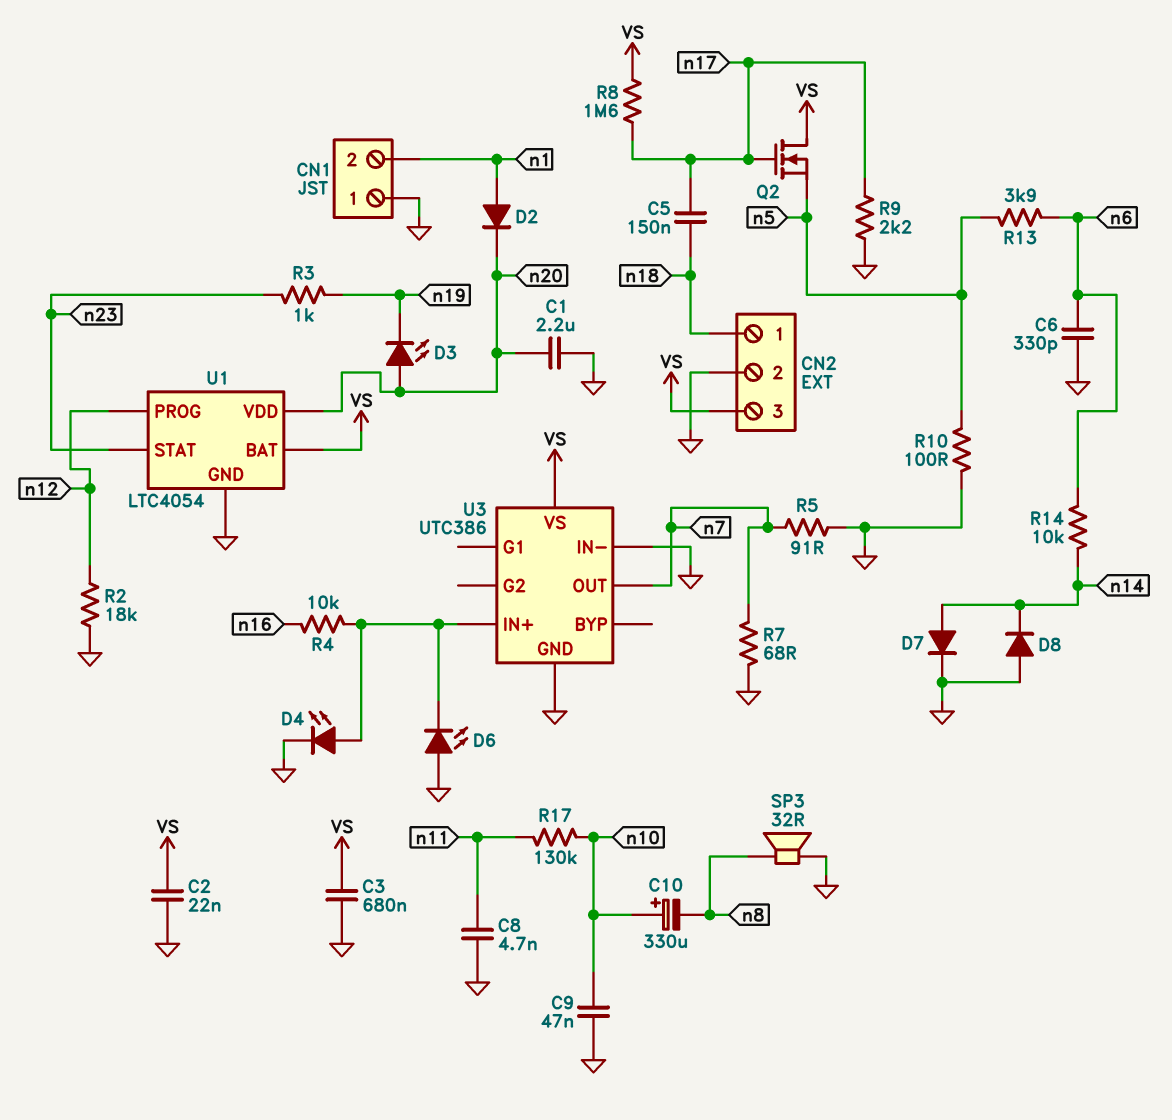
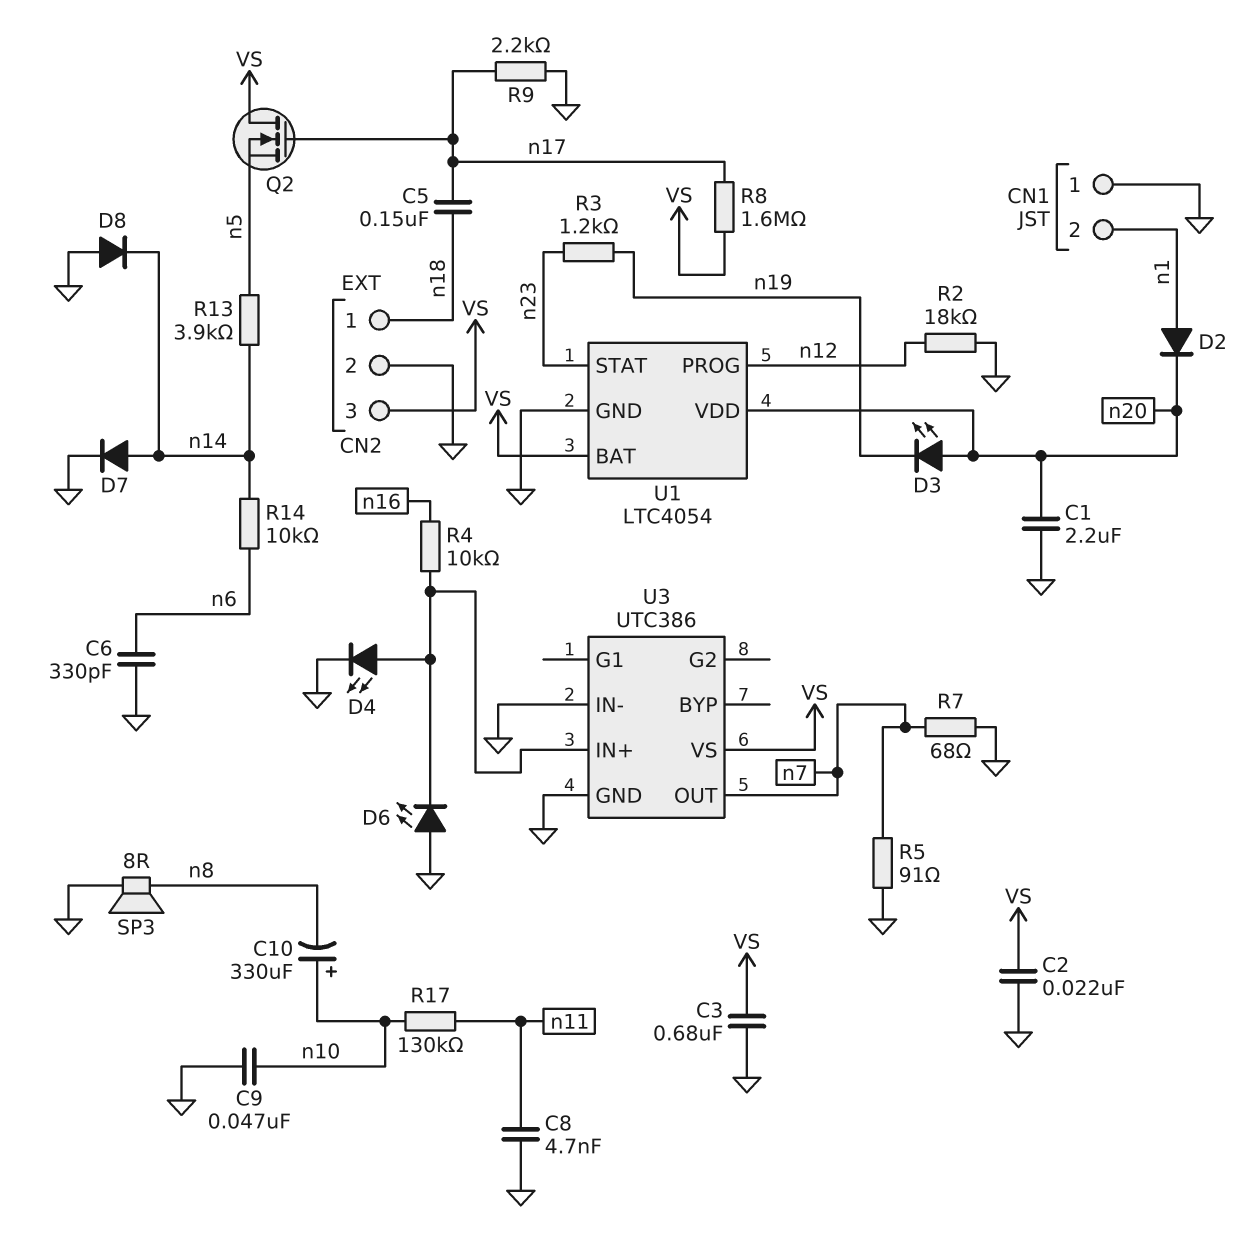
R3: 1k (n19, n23) -> 1.2k (n19, n23)
R10: 100 (GND, n5) -> none
R13: 3.9k (n5, n6) -> 3.9k (n5, n14)
SP3: speaker 32R (GND, n8) -> speaker 8R (GND, n8)

